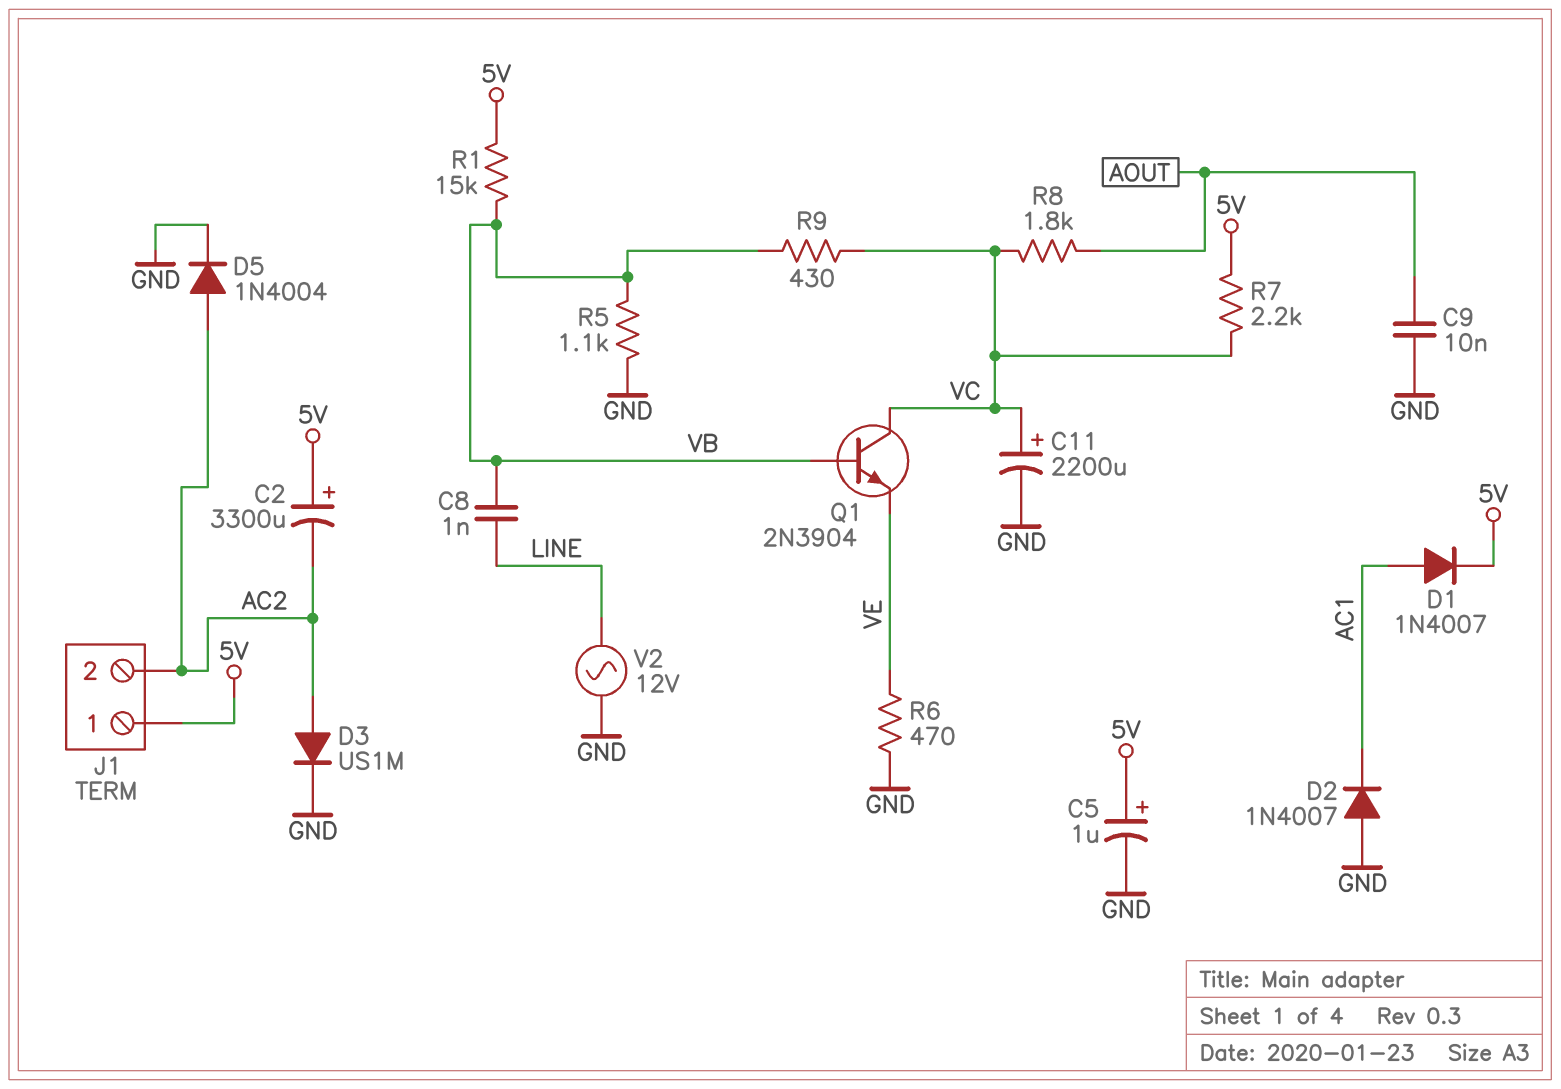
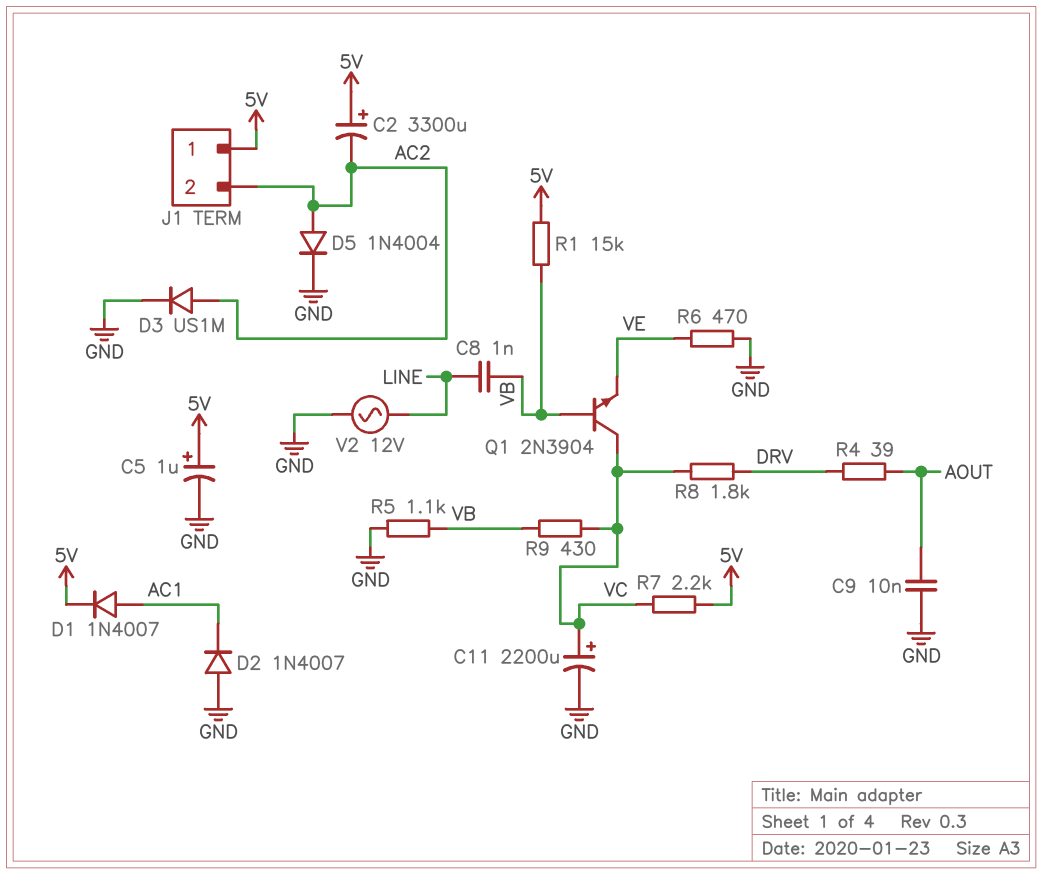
R4: none -> 39 (AOUT, DRV)
R8: 1.8k (AOUT, VC) -> 1.8k (DRV, VC)

